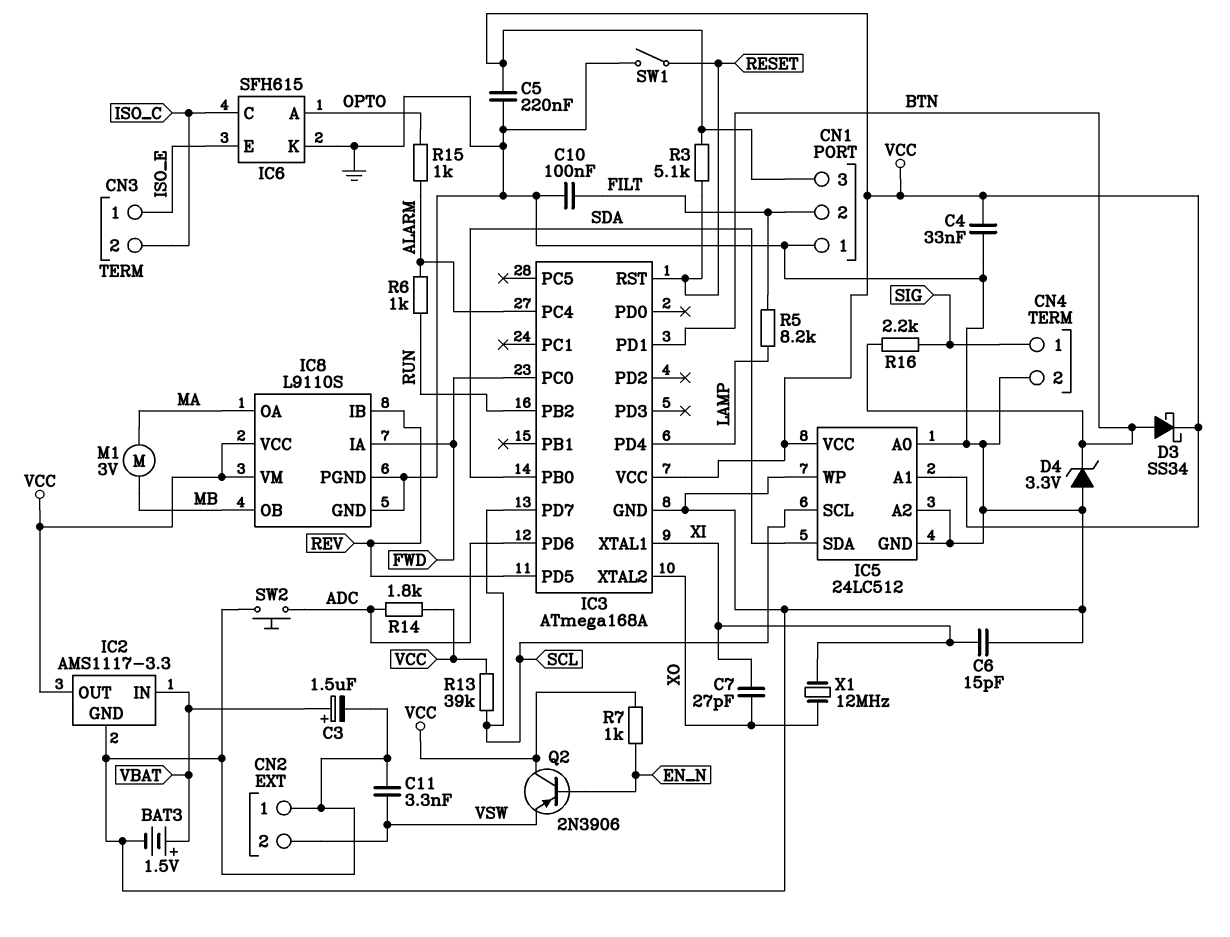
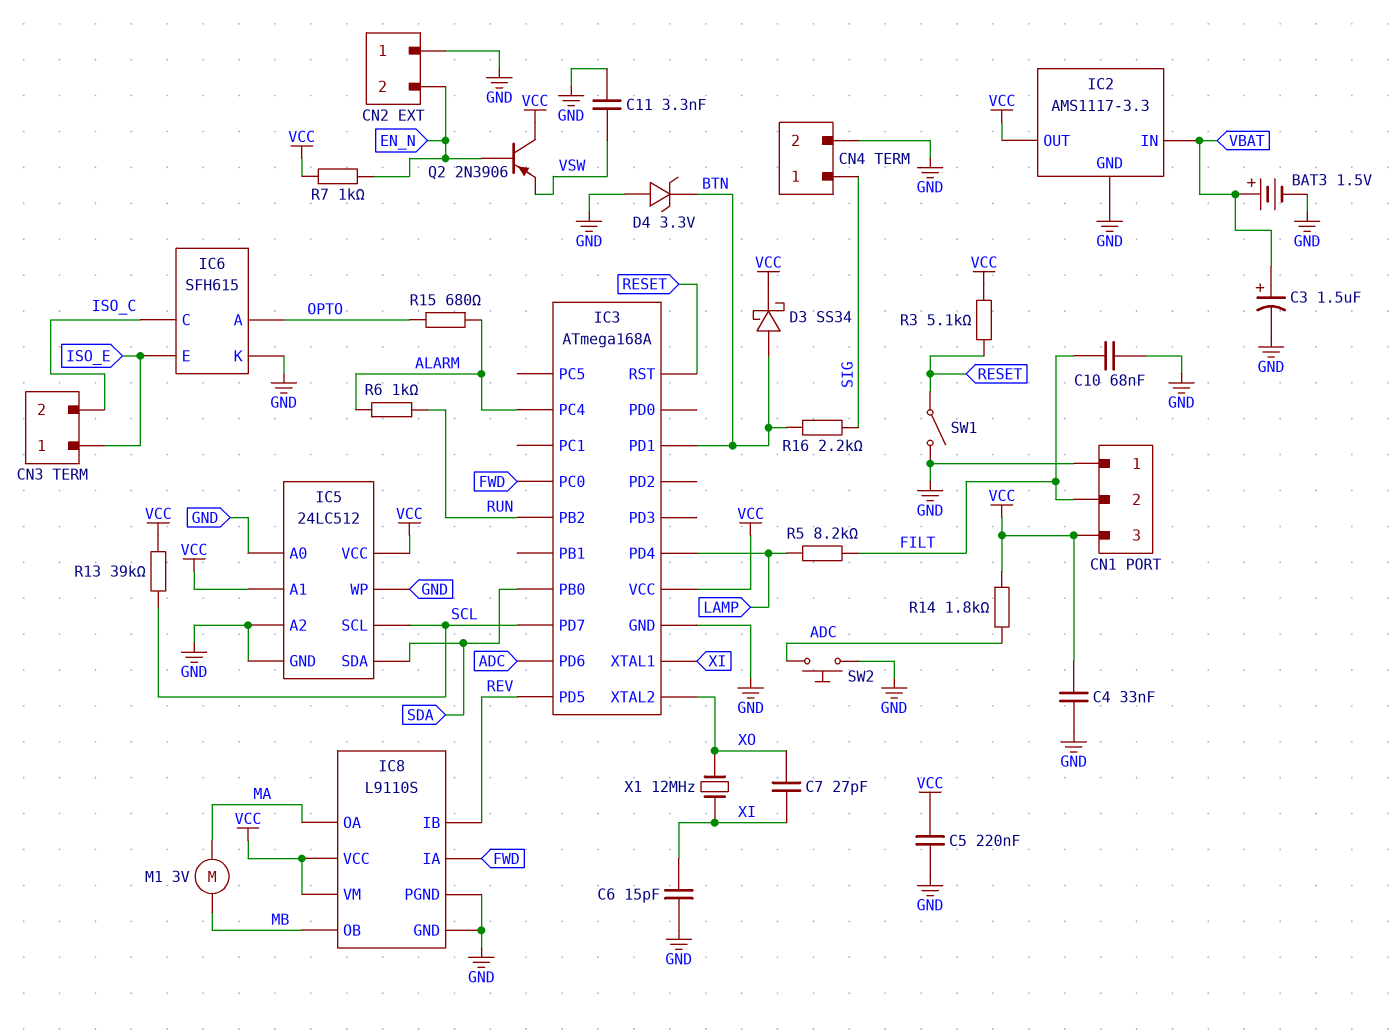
C10: 100nF (FILT, GND) -> 68nF (FILT, GND)
CN2 pin 2: VSW -> EN_N
R15: 1k (ALARM, OPTO) -> 680 (ALARM, OPTO)

